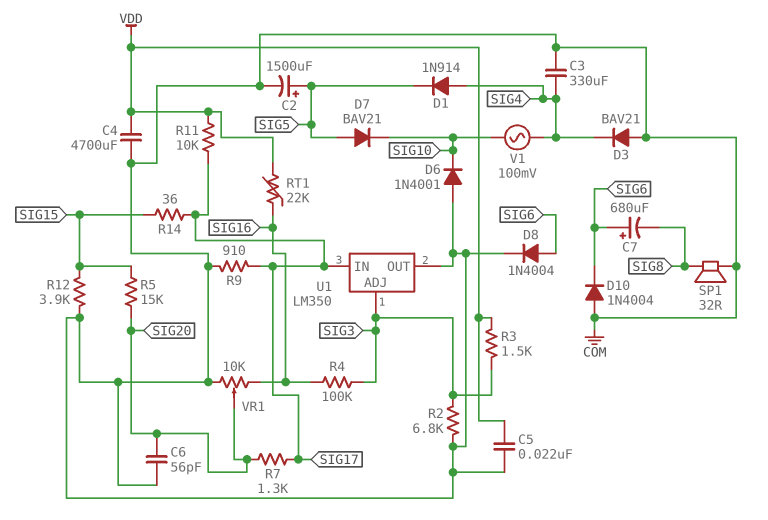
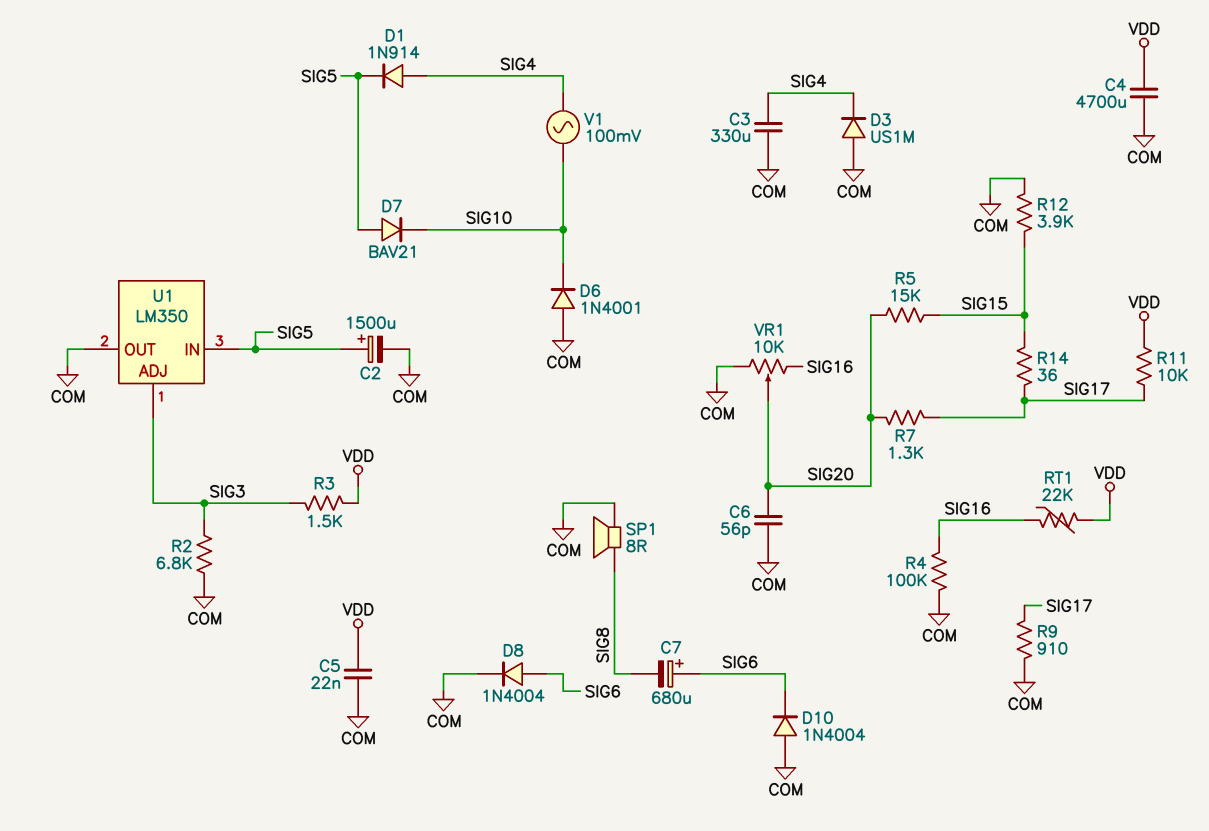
D3: diode BAV21 (A COM, K SIG4) -> diode US1M (A COM, K SIG4)
R4: 100k (SIG3, SIG16) -> 100k (COM, SIG16)
SP1: speaker 32R (COM, SIG8) -> speaker 8R (COM, SIG8)
U1 pin IN: SIG17 -> SIG5

